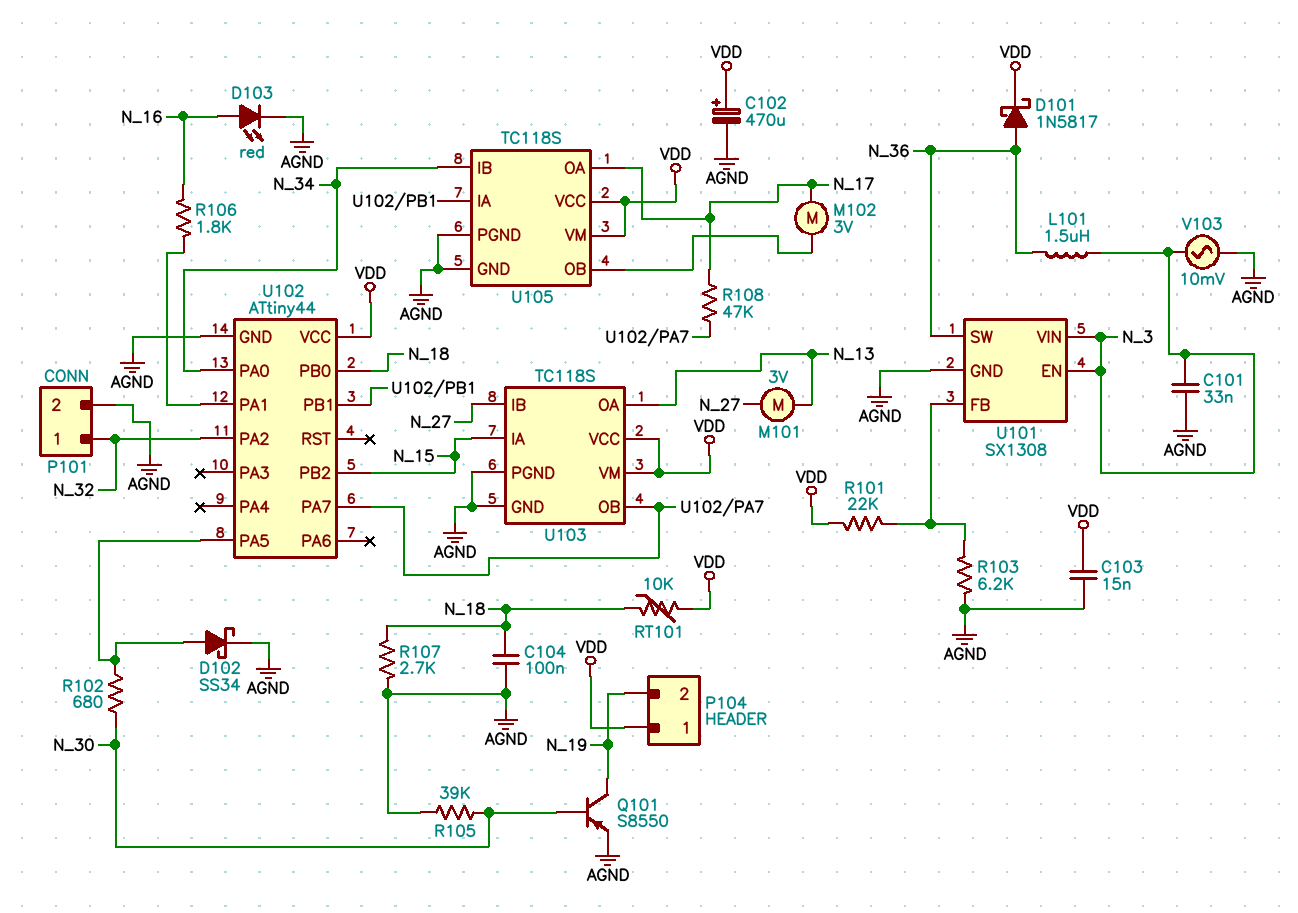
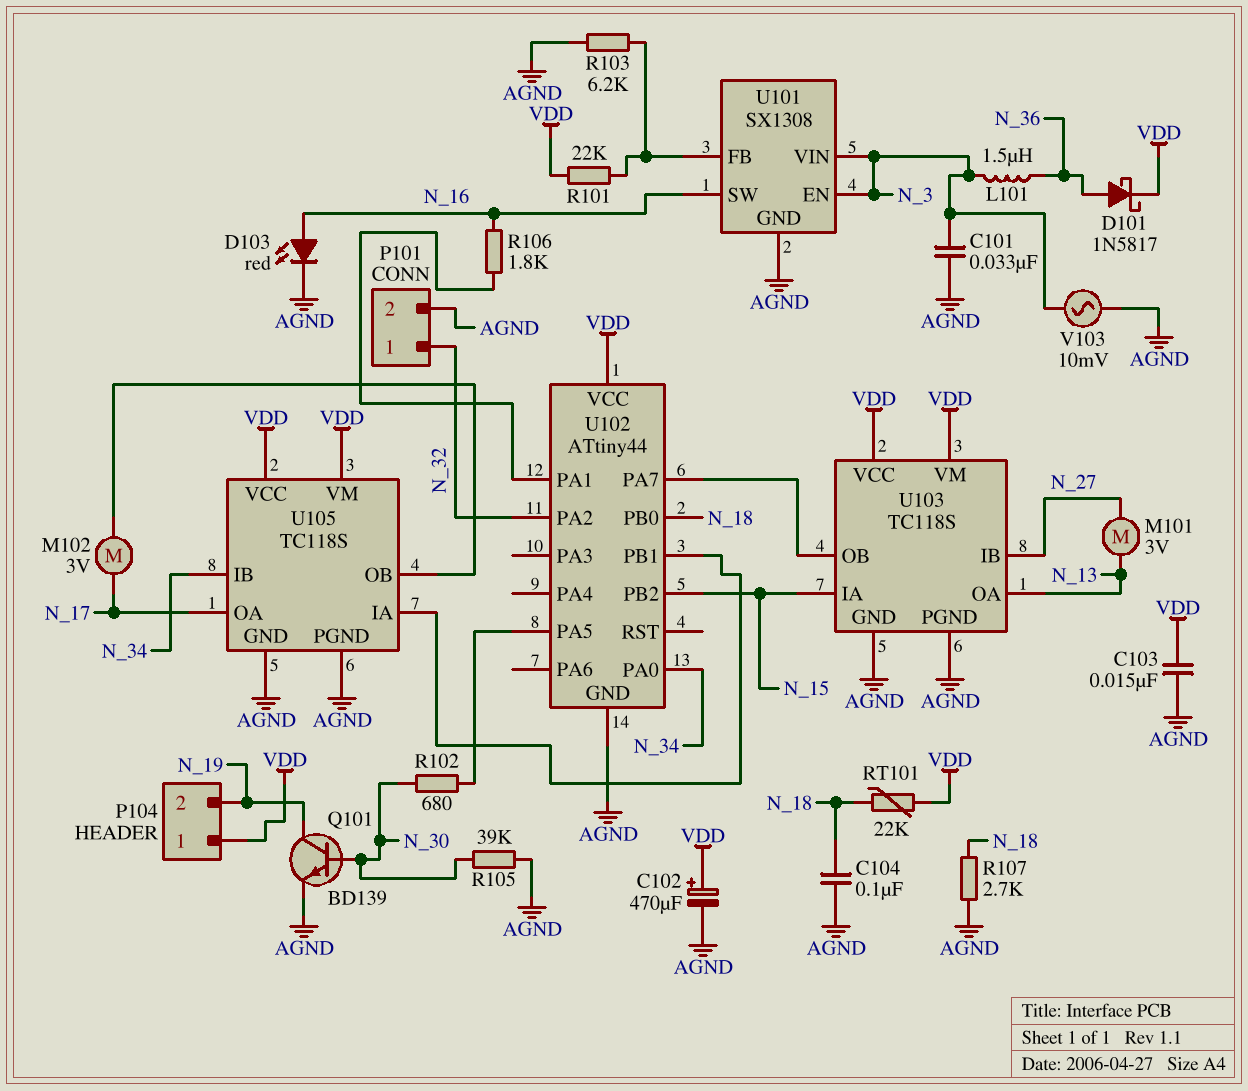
D102: schottky SS34 (A U102/PA5, K AGND) -> none
Q101: PNP S8550 (B N_30, C N_19, E AGND) -> NPN BD139 (B N_30, C N_19, E AGND)
R108: 47k (N_17, U102/PA7) -> none
RT101: 10k (N_18, VDD) -> 22k (N_18, VDD)
U101 pin SW: N_36 -> N_16

